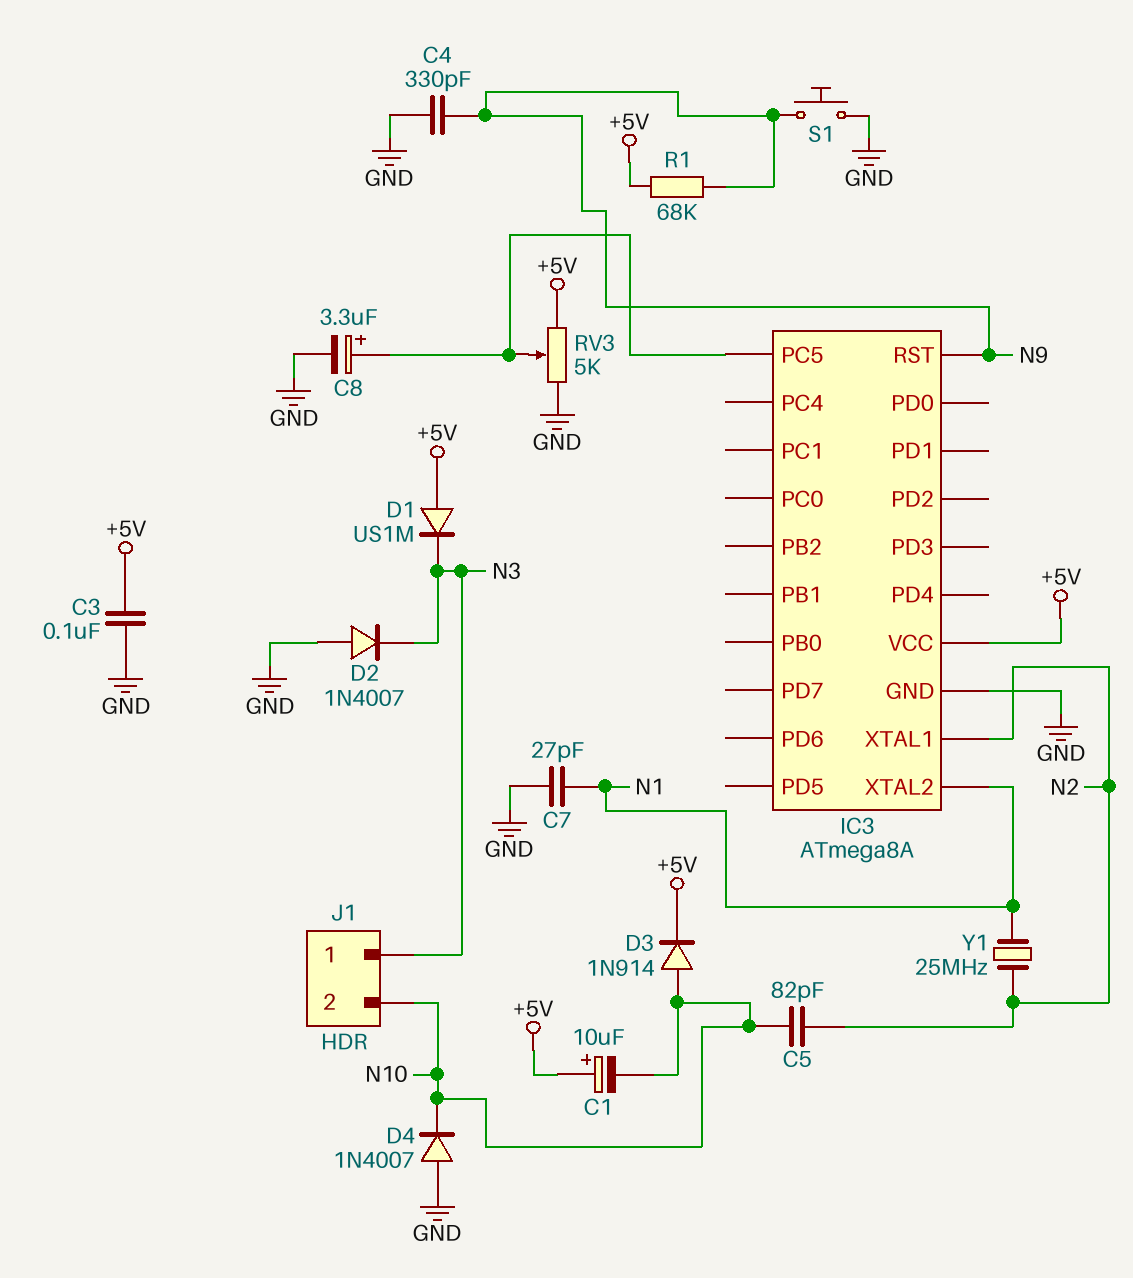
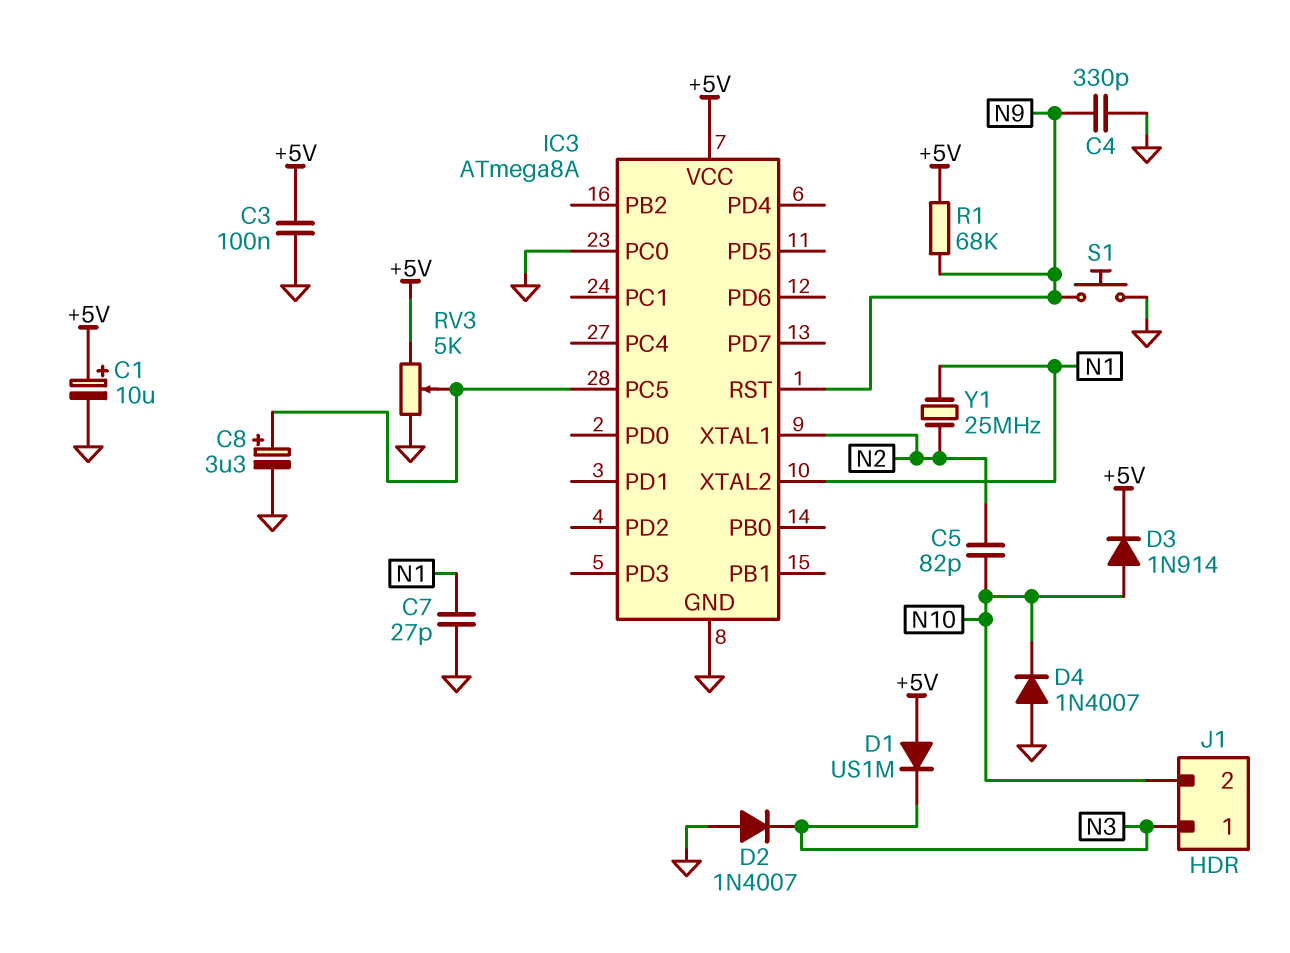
C1: 10uF (plus +5V, minus N10) -> 10uF (plus +5V, minus GND)
IC3 pin PC0: none -> GND

